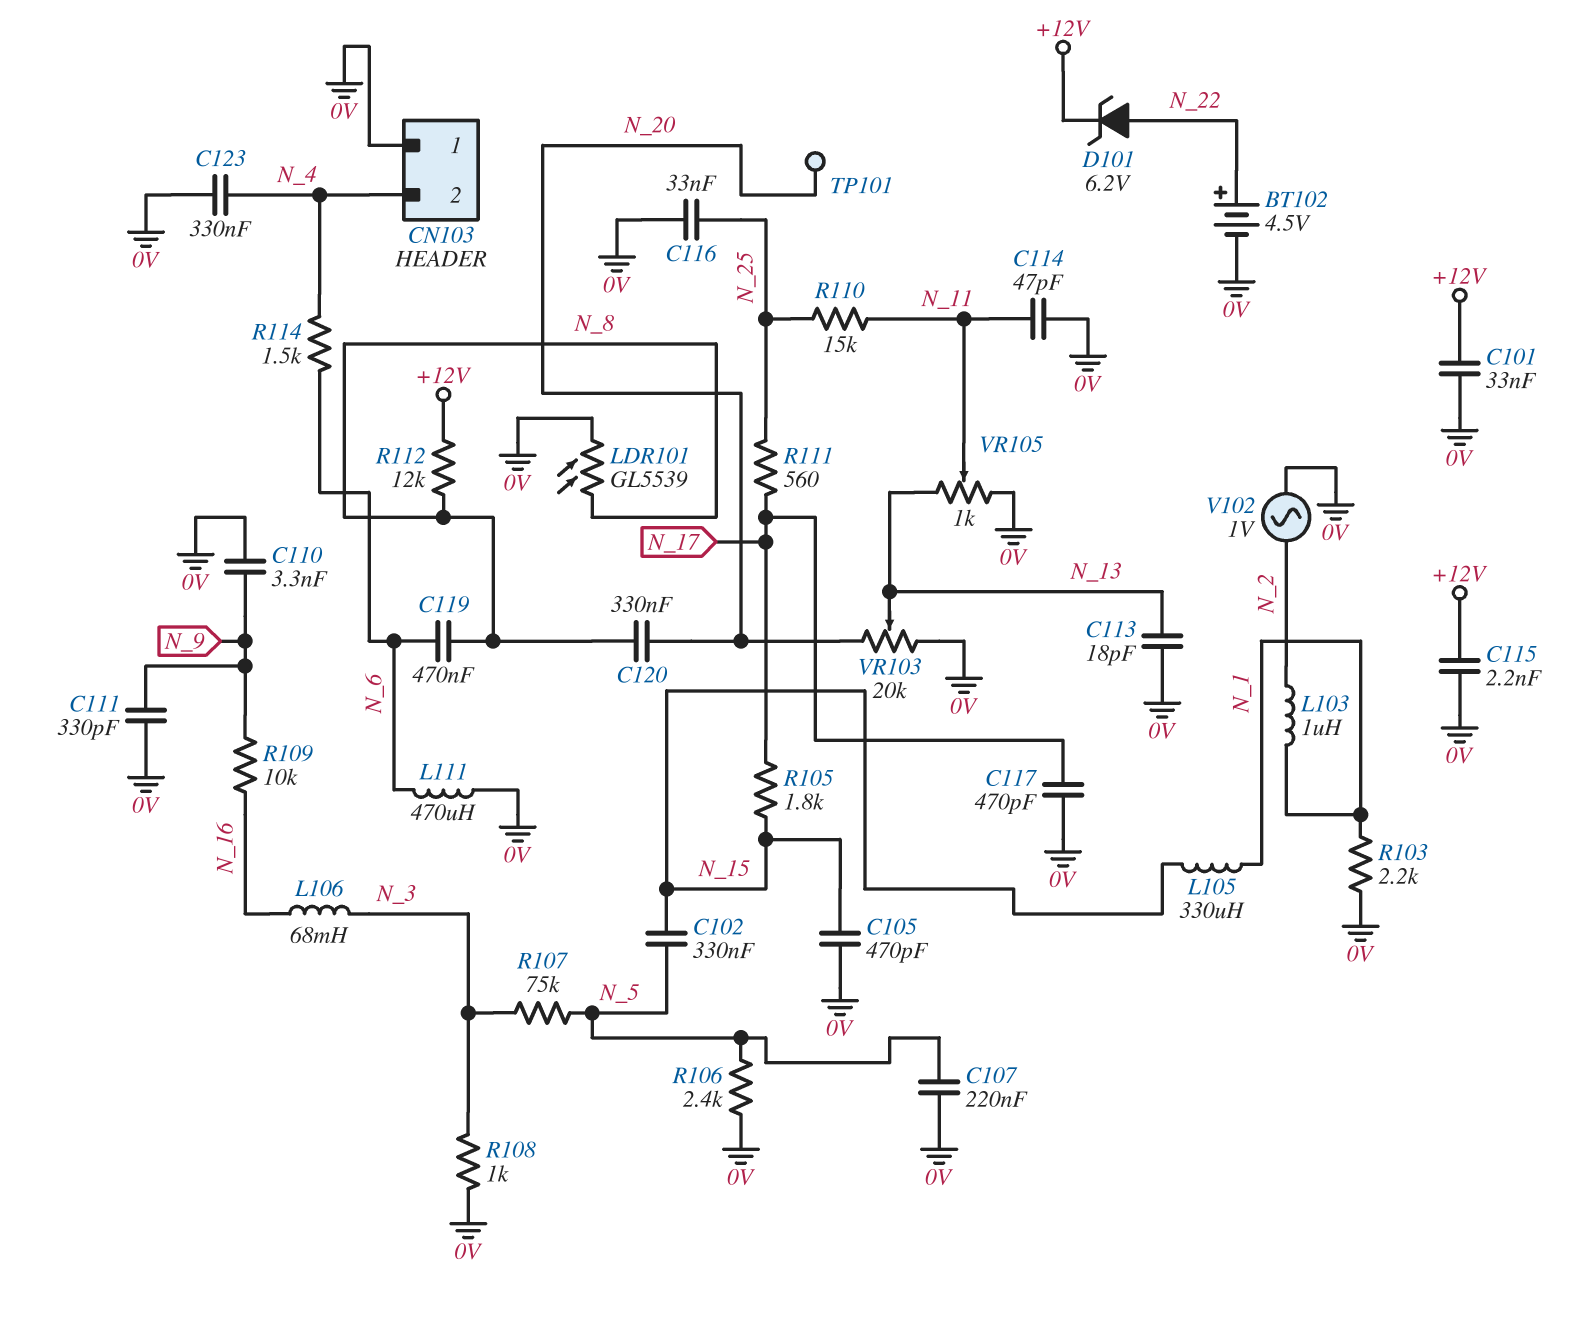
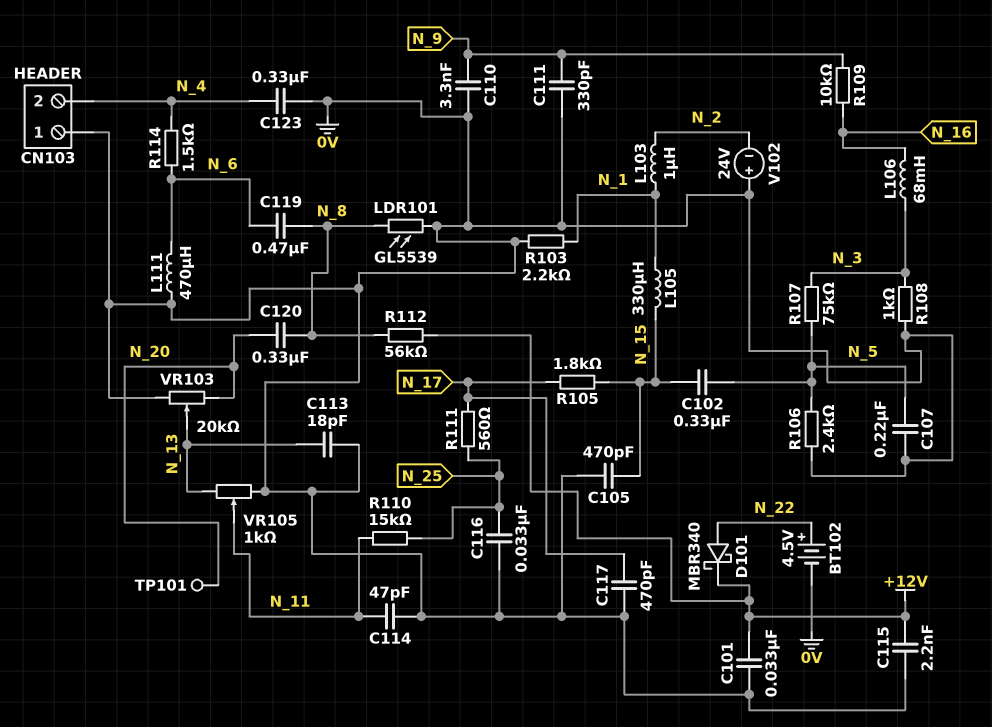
D101: zener 6.2V (A N_22, K +12V) -> schottky MBR340 (A N_22, K +12V)
R112: 12k (+12V, N_8) -> 56k (+12V, N_8)
V102: AC 1V (0V, N_2) -> 24V (plus 0V, minus N_2)

